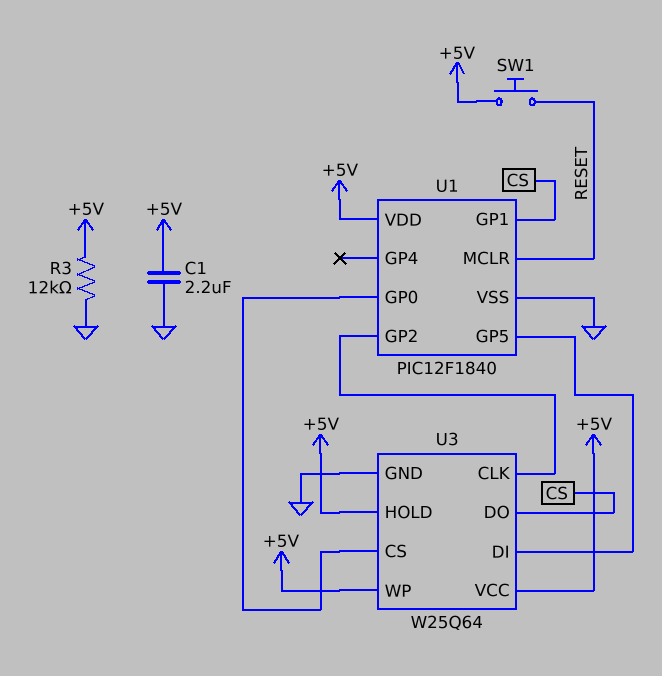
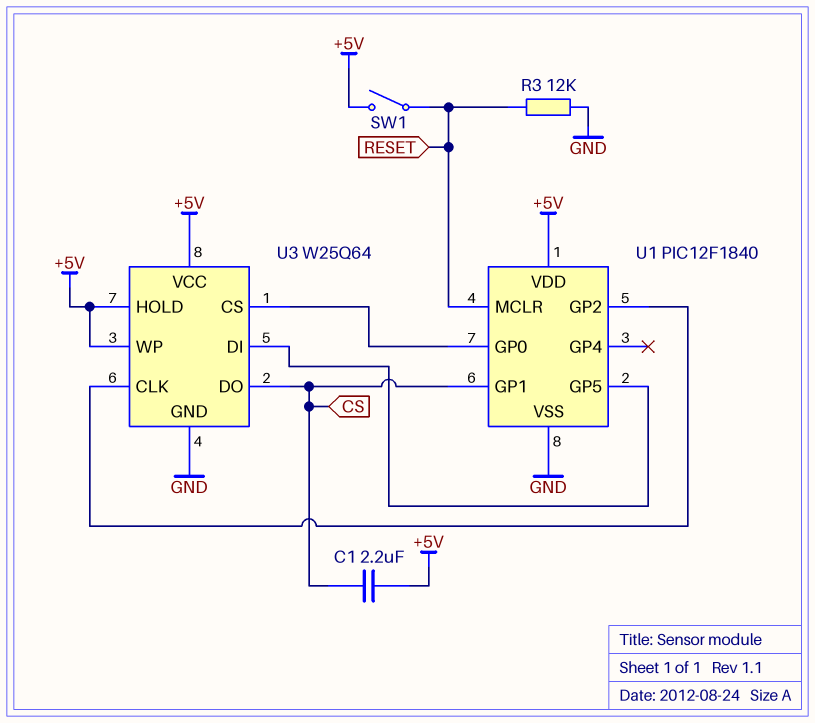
C1: 2.2uF (+5V, GND) -> 2.2uF (+5V, CS)
R3: 12k (+5V, GND) -> 12k (GND, RESET)
SW1: button (+5V, RESET) -> switch (+5V, RESET)

